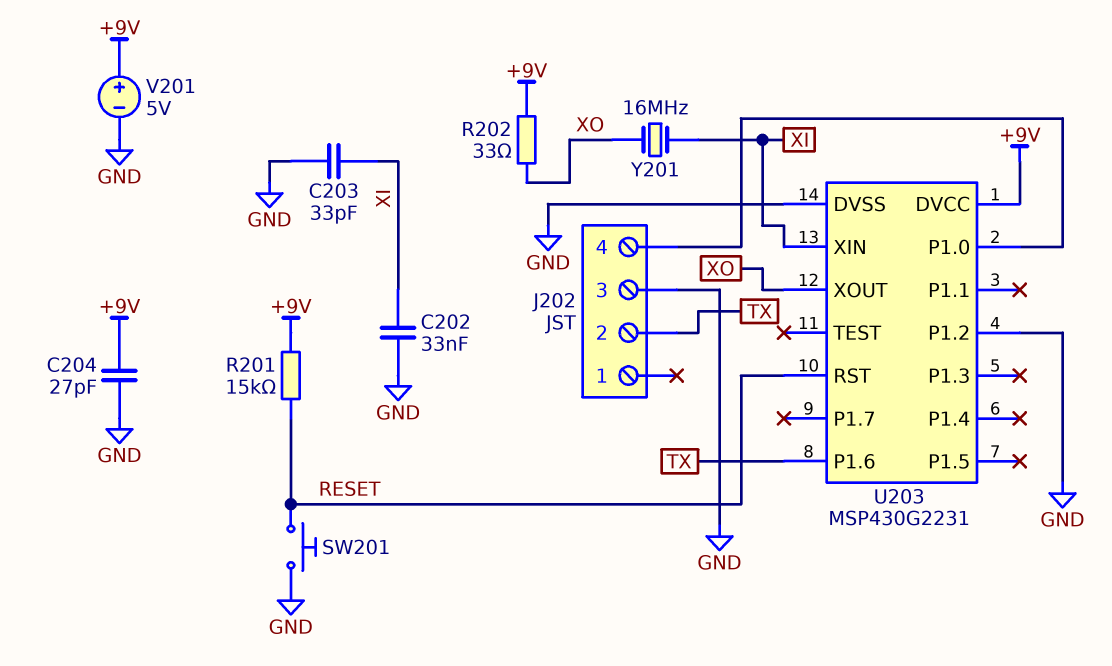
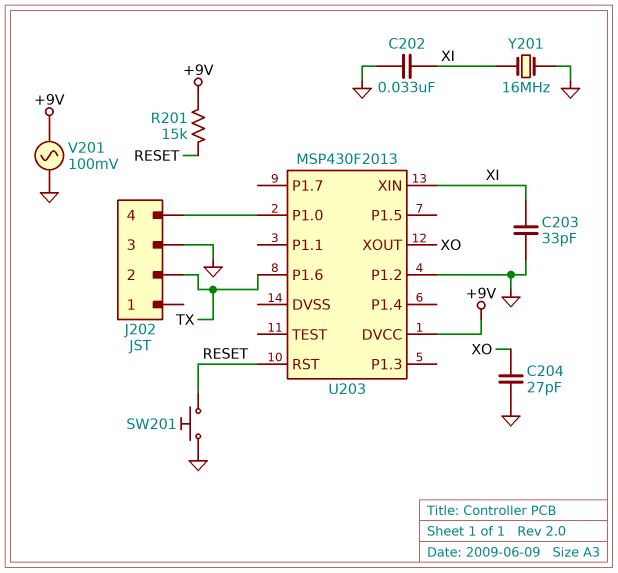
C204: 27pF (+9V, GND) -> 27pF (GND, XO)
R202: 33 (+9V, XO) -> none
U203: MSP430G2231 -> MSP430F2013
U203 pin DVSS: GND -> none
V201: 5V (plus +9V, minus GND) -> AC 100mV (+9V, GND)
Y201: 16MHz (XI, XO) -> 16MHz (GND, XI)

